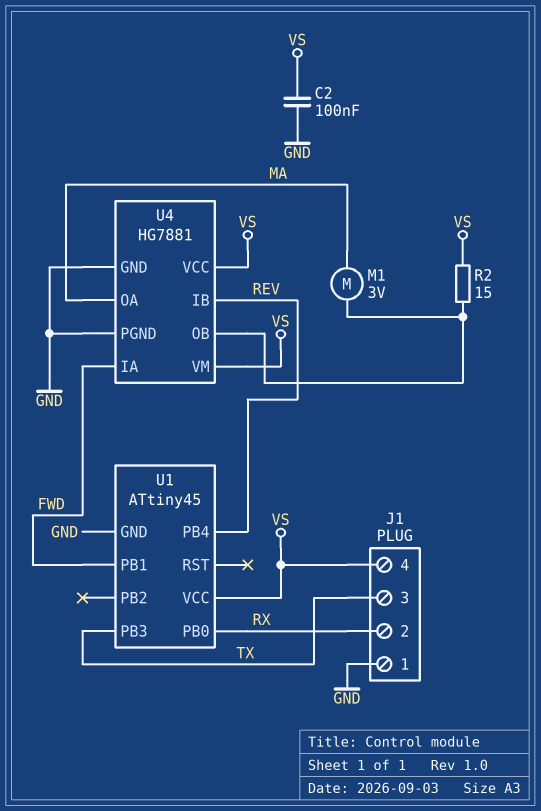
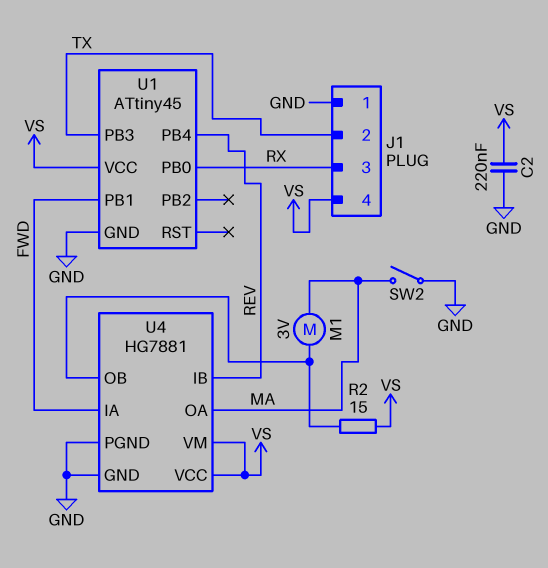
C2: 100nF (GND, VS) -> 220nF (GND, VS)
J1 pin 2: RX -> TX
J1 pin 3: TX -> RX
SW2: none -> switch (GND, MA)

